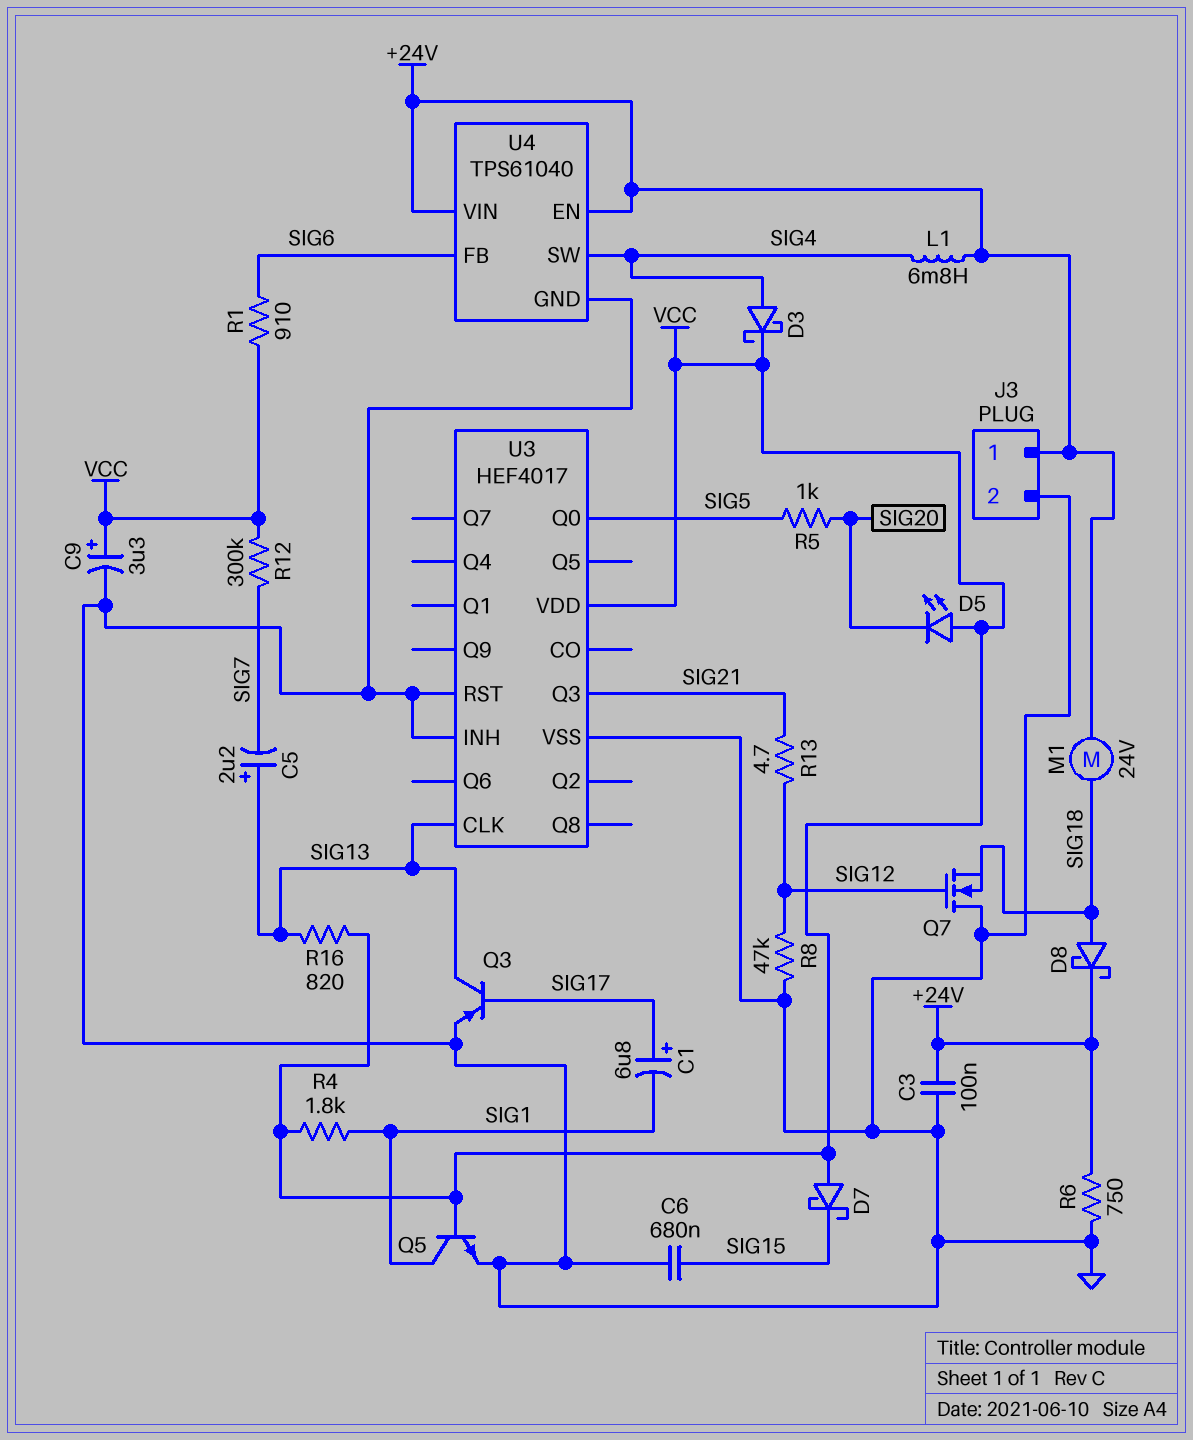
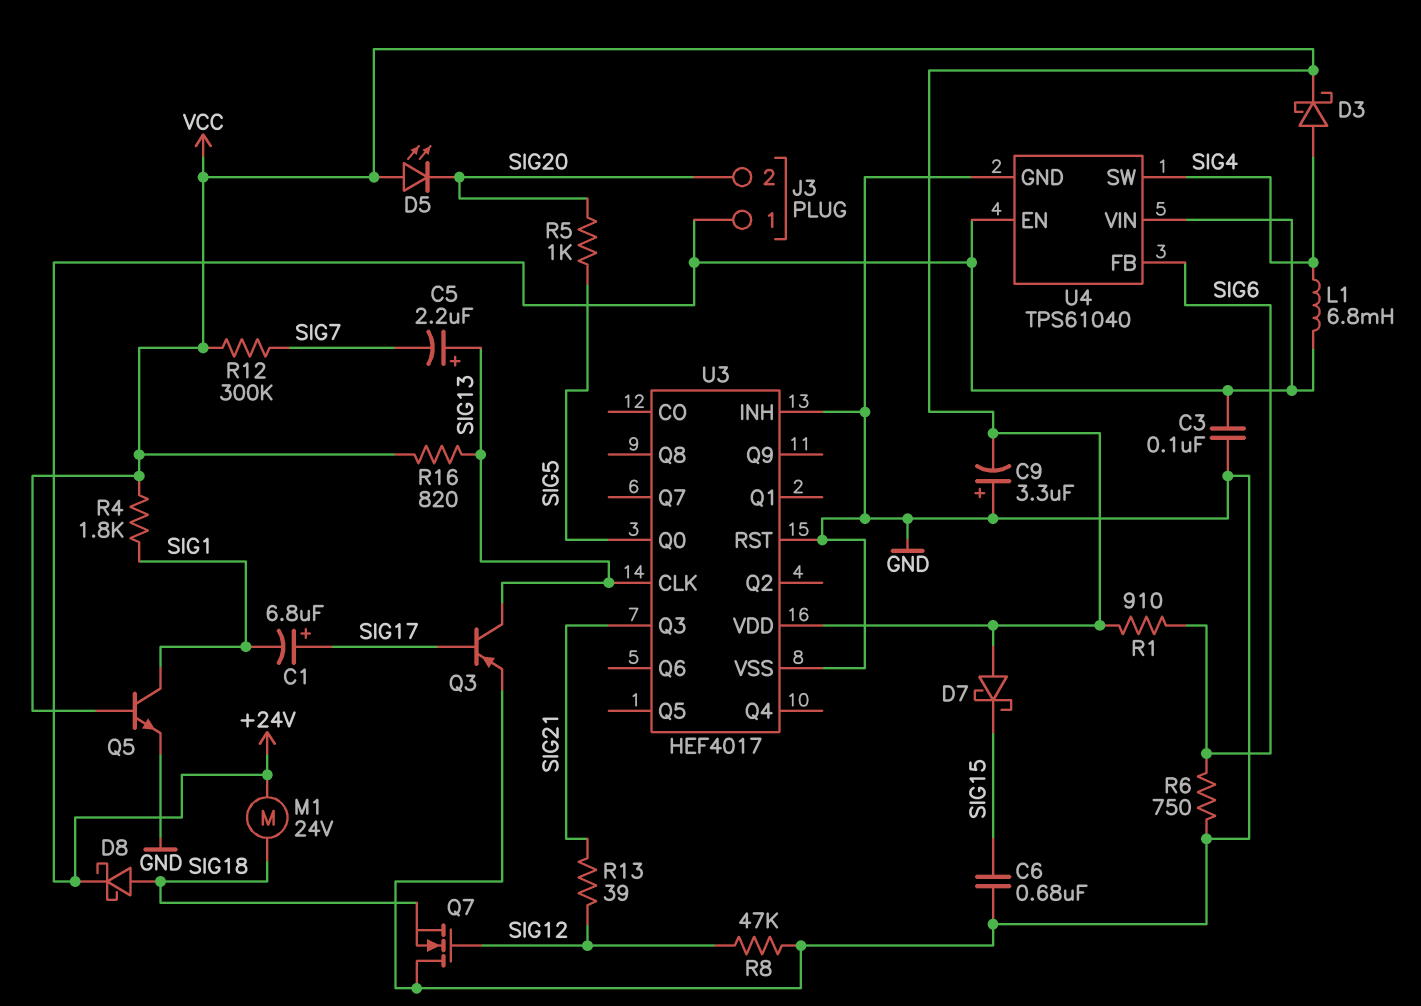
C9: 3.3uF (plus VCC, minus GND) -> 3.3uF (plus GND, minus VCC)
J3 pin 2: GND -> SIG20
R6: 750 (+24V, GND) -> 750 (GND, SIG6)
R13: 4.7 (SIG12, SIG21) -> 39 (SIG12, SIG21)

